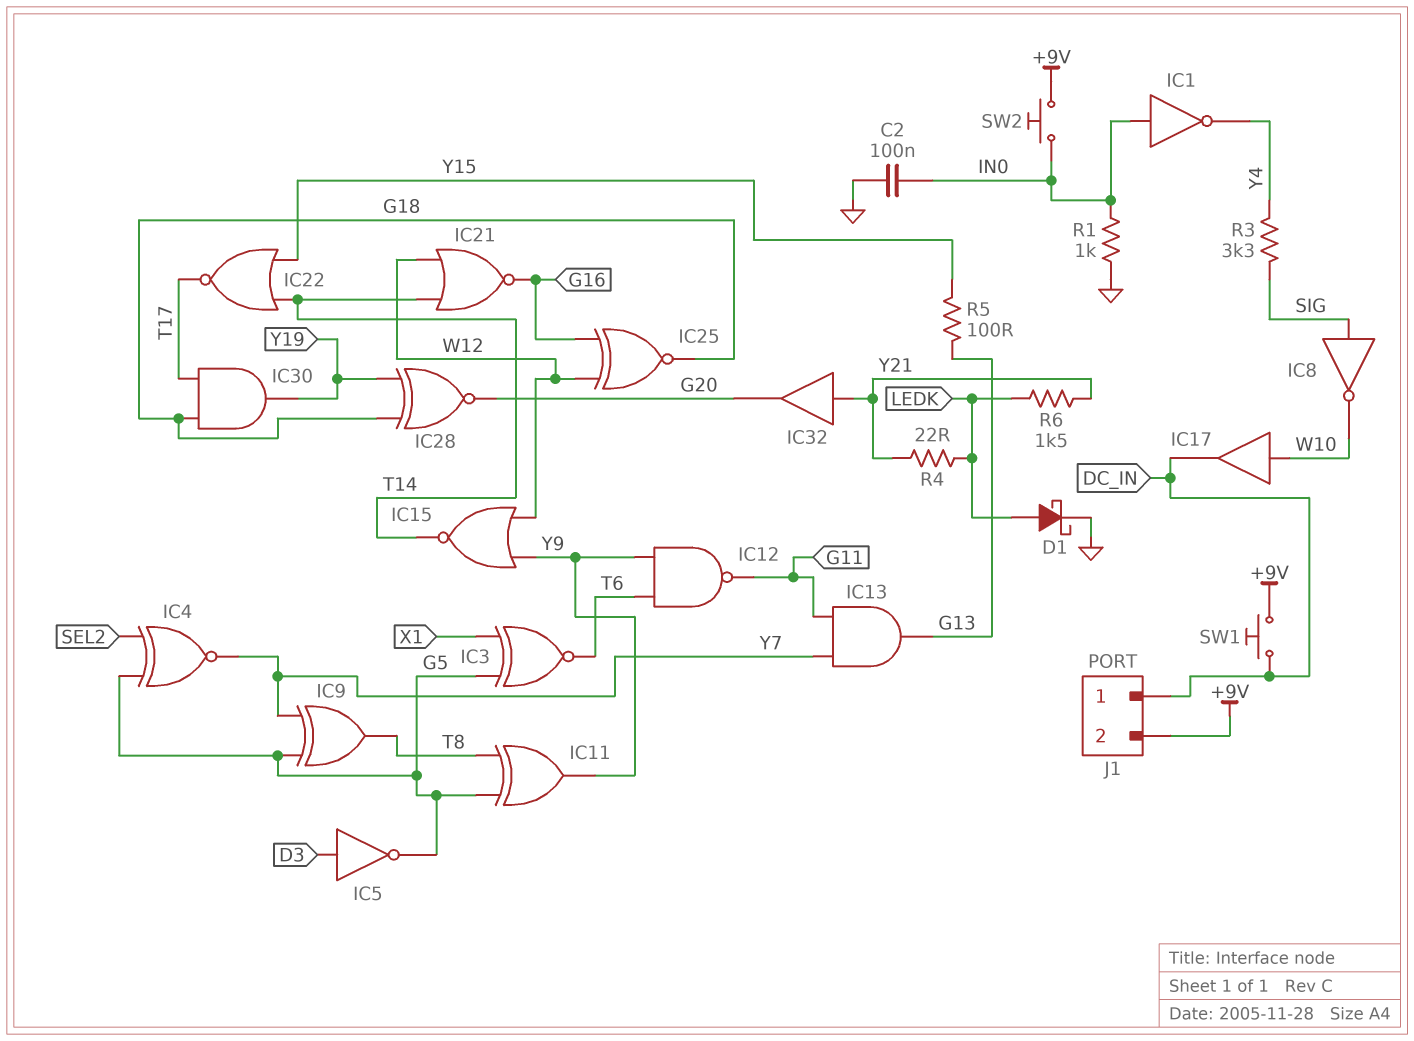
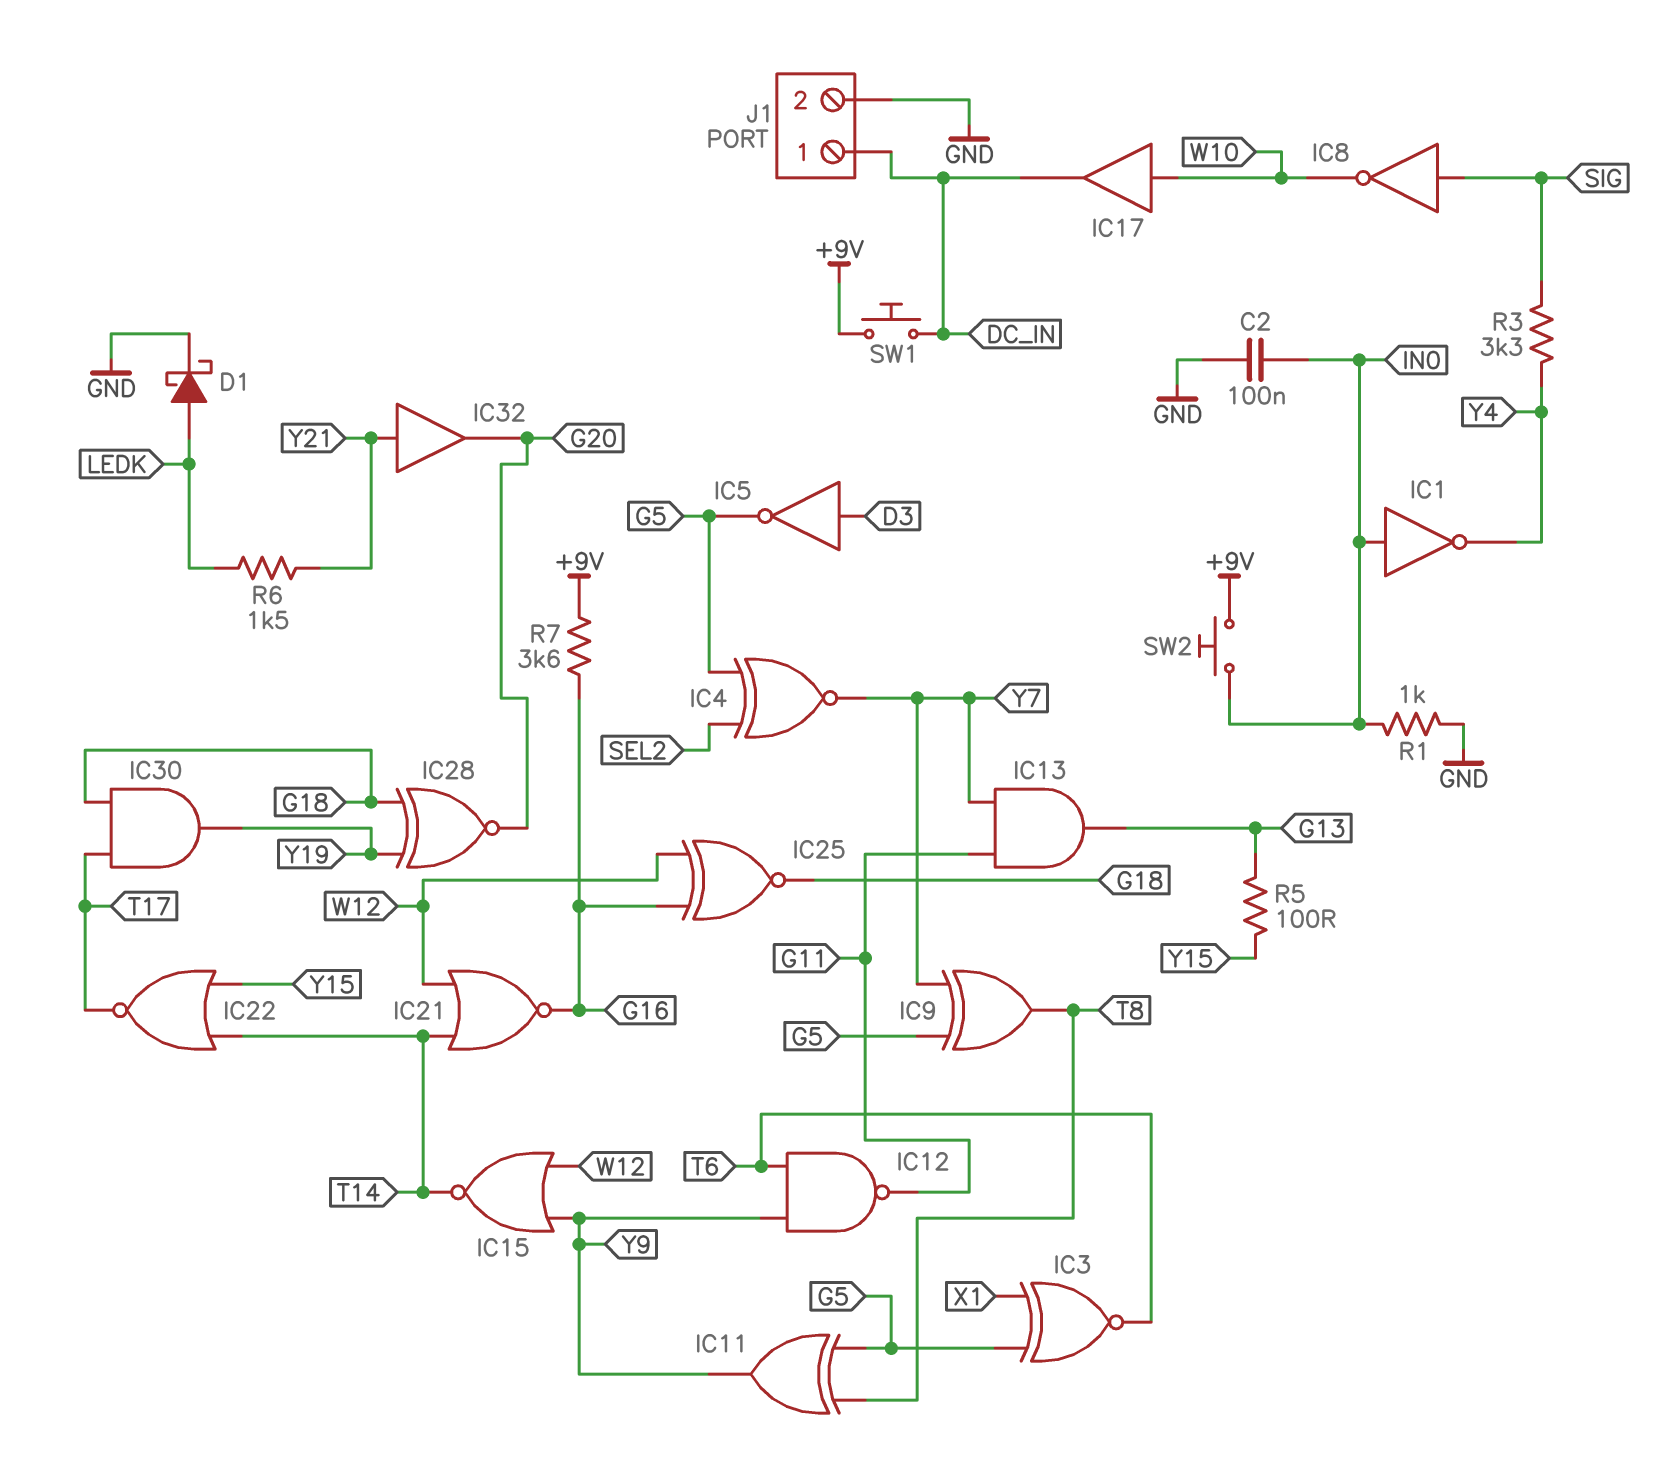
J1 pin 2: +9V -> GND
R4: 22 (LEDK, Y21) -> none
R7: none -> 3.6k (+9V, G16)

